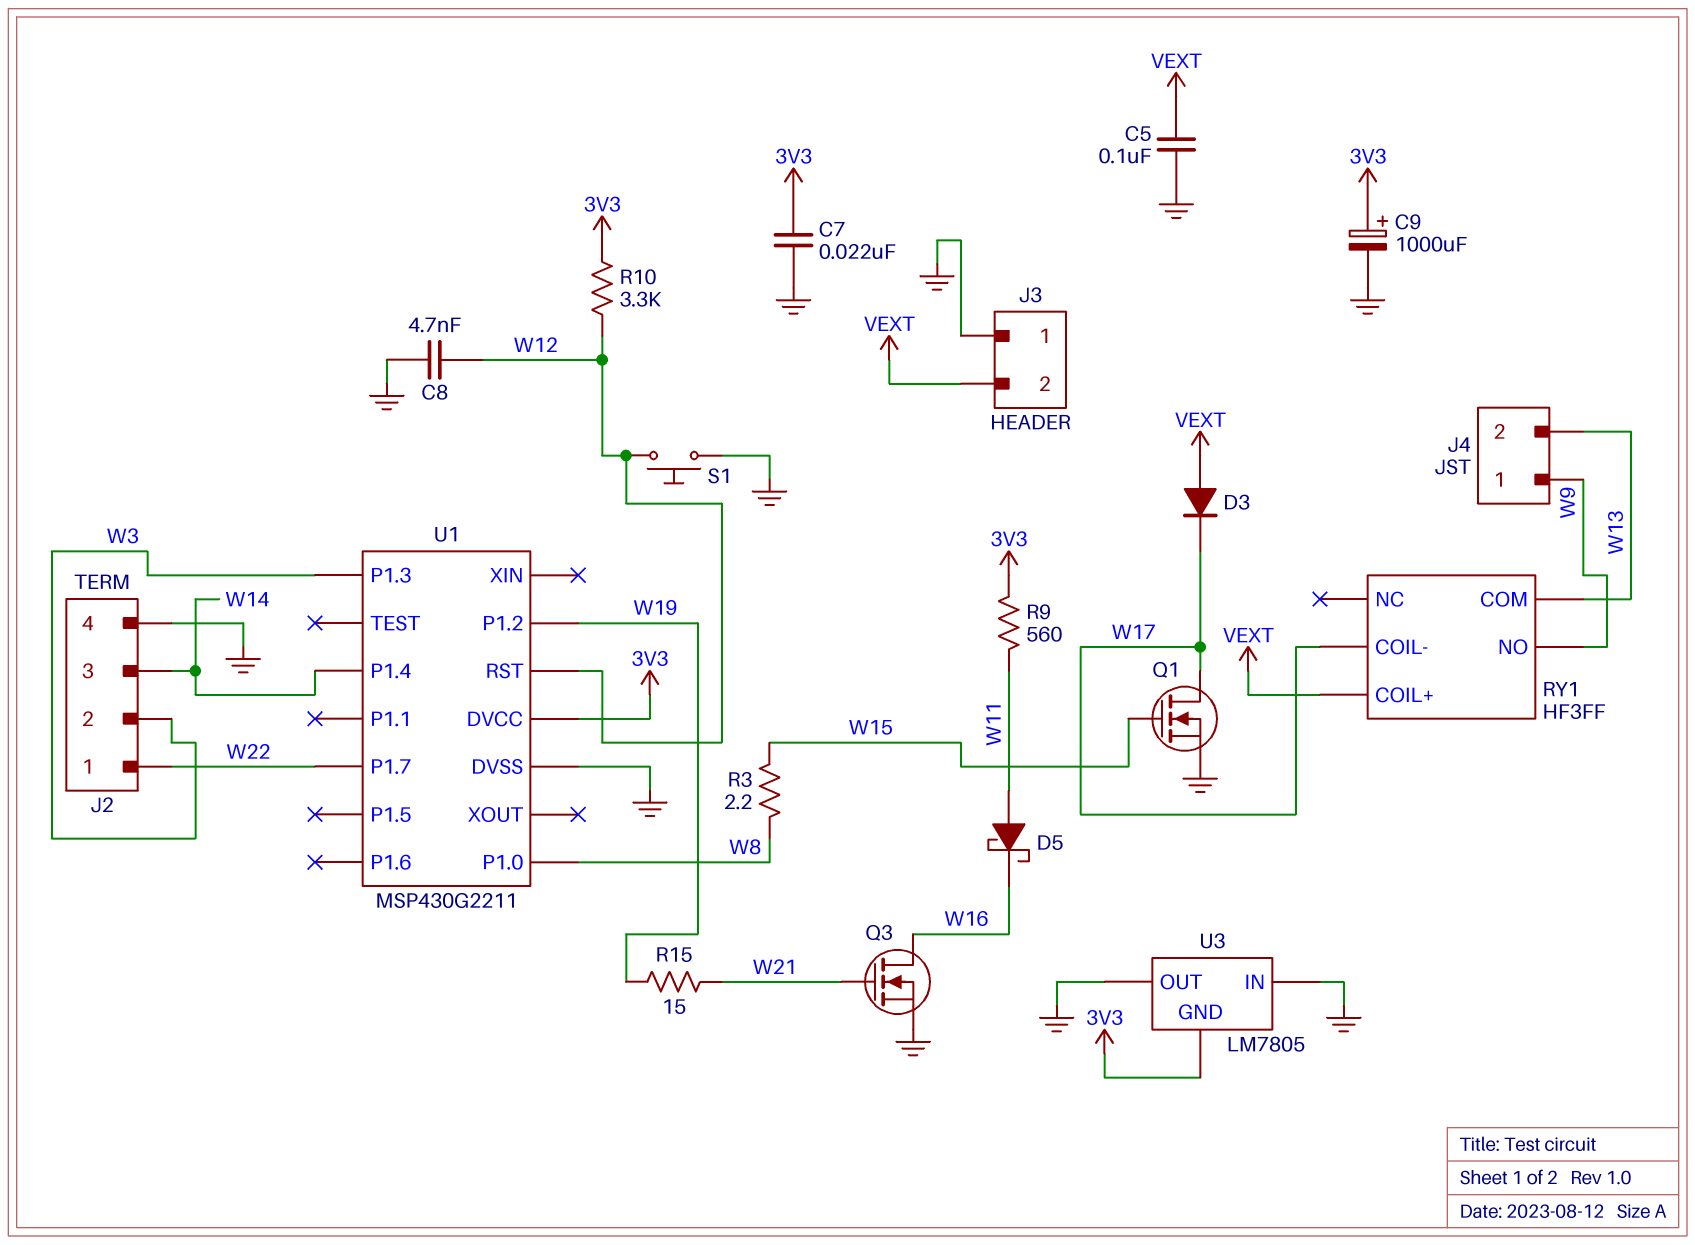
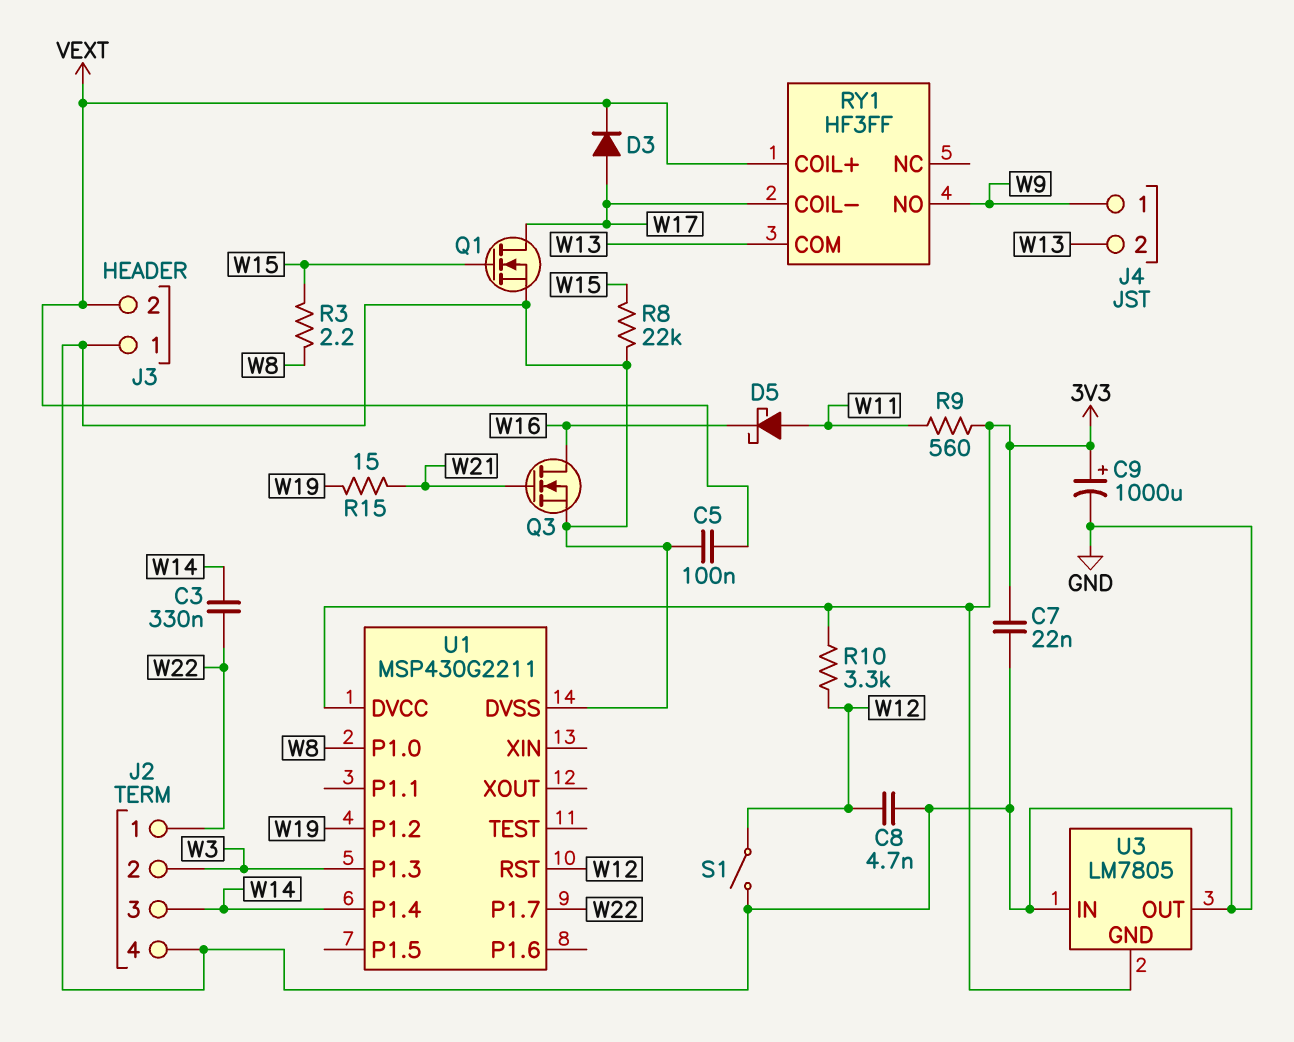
C3: none -> 330nF (W14, W22)
D3: diode (A VEXT, K W17) -> diode (A W17, K VEXT)
R8: none -> 22k (GND, W15)
S1: button (GND, W12) -> switch (GND, W12)

